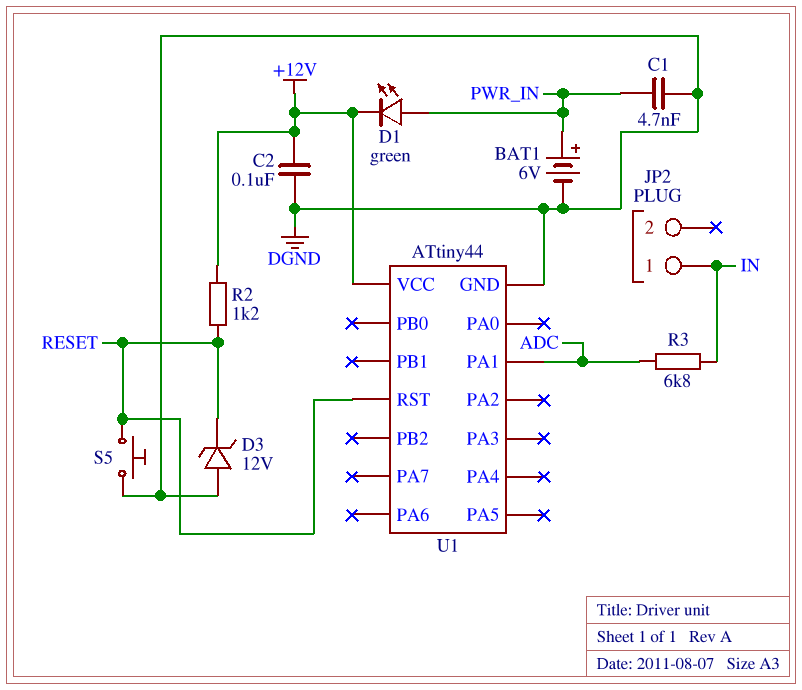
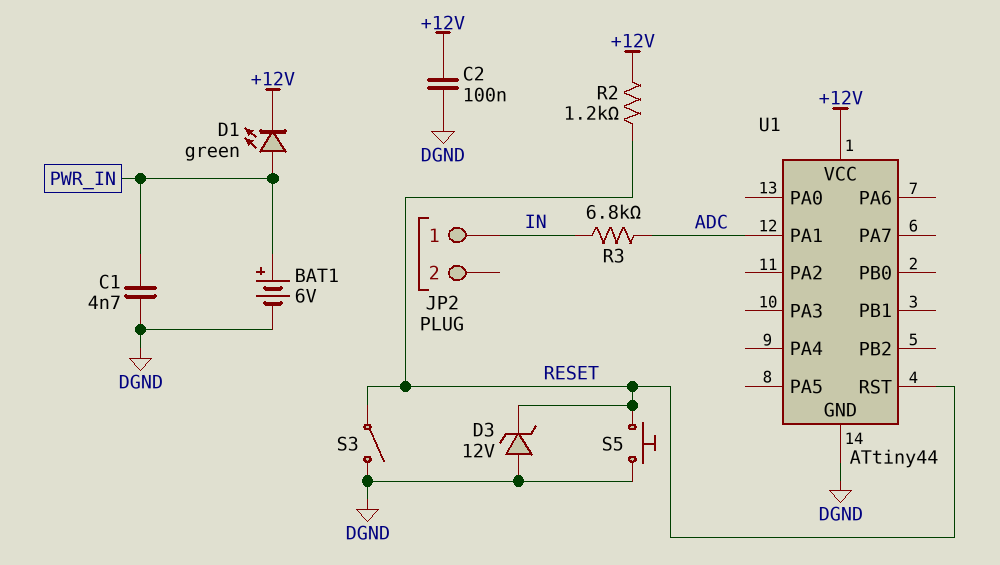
S3: none -> switch (DGND, RESET)

